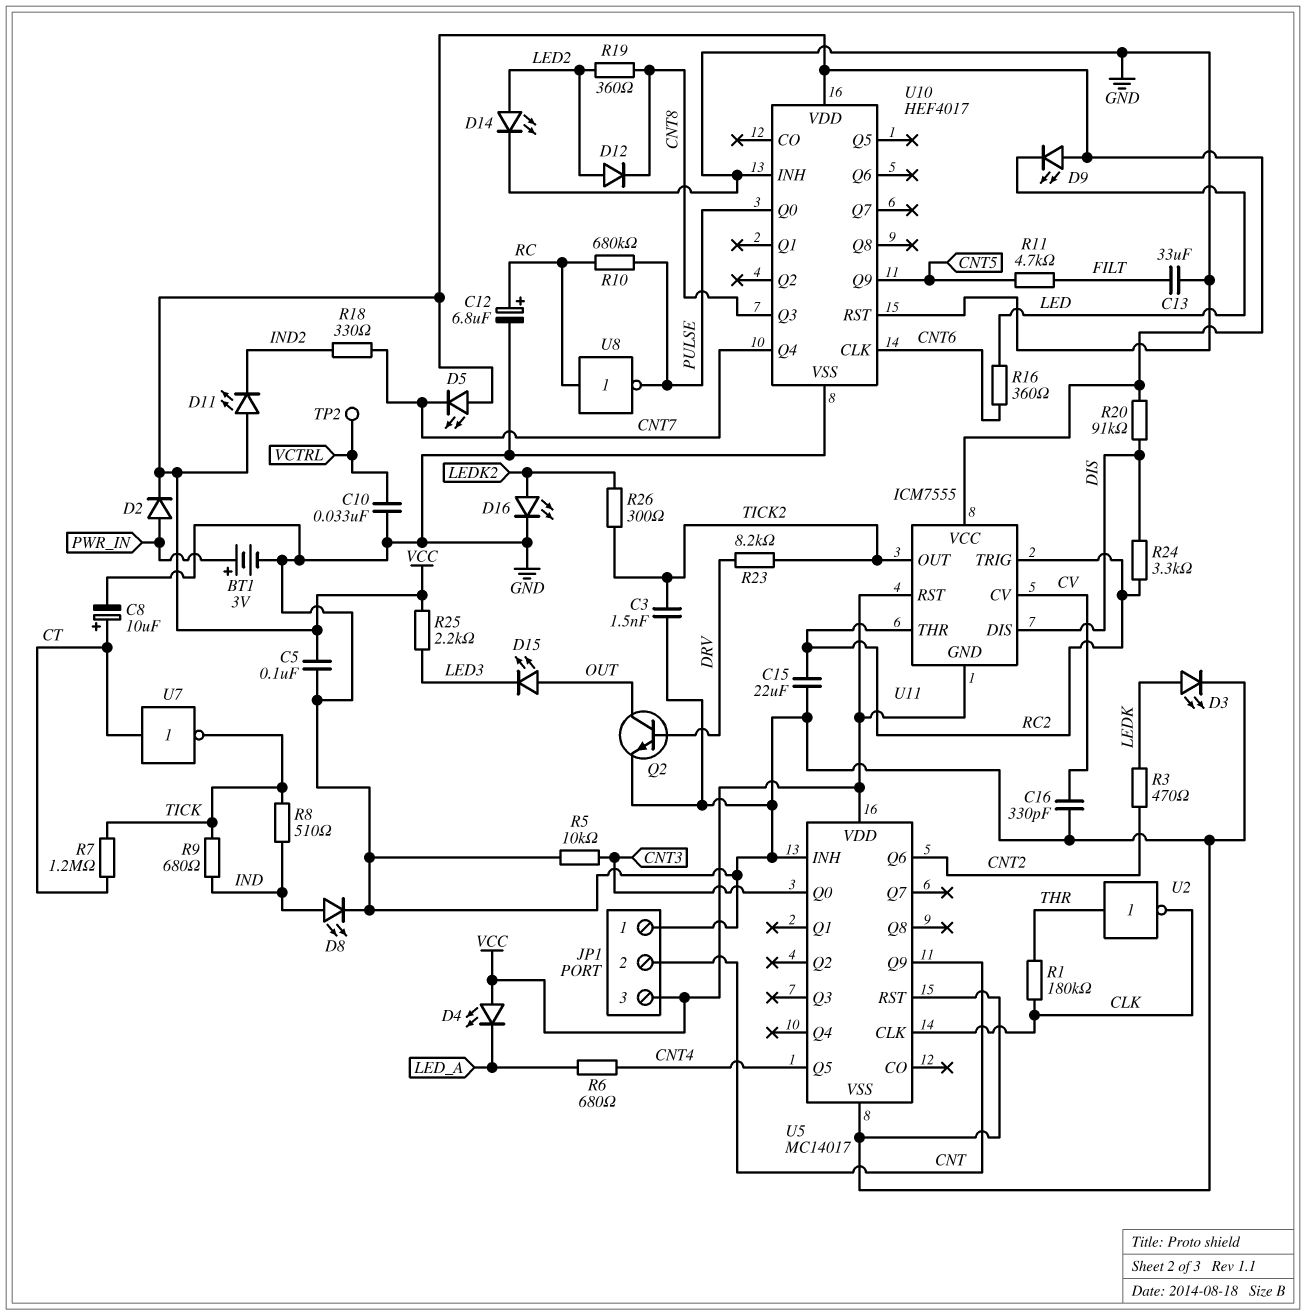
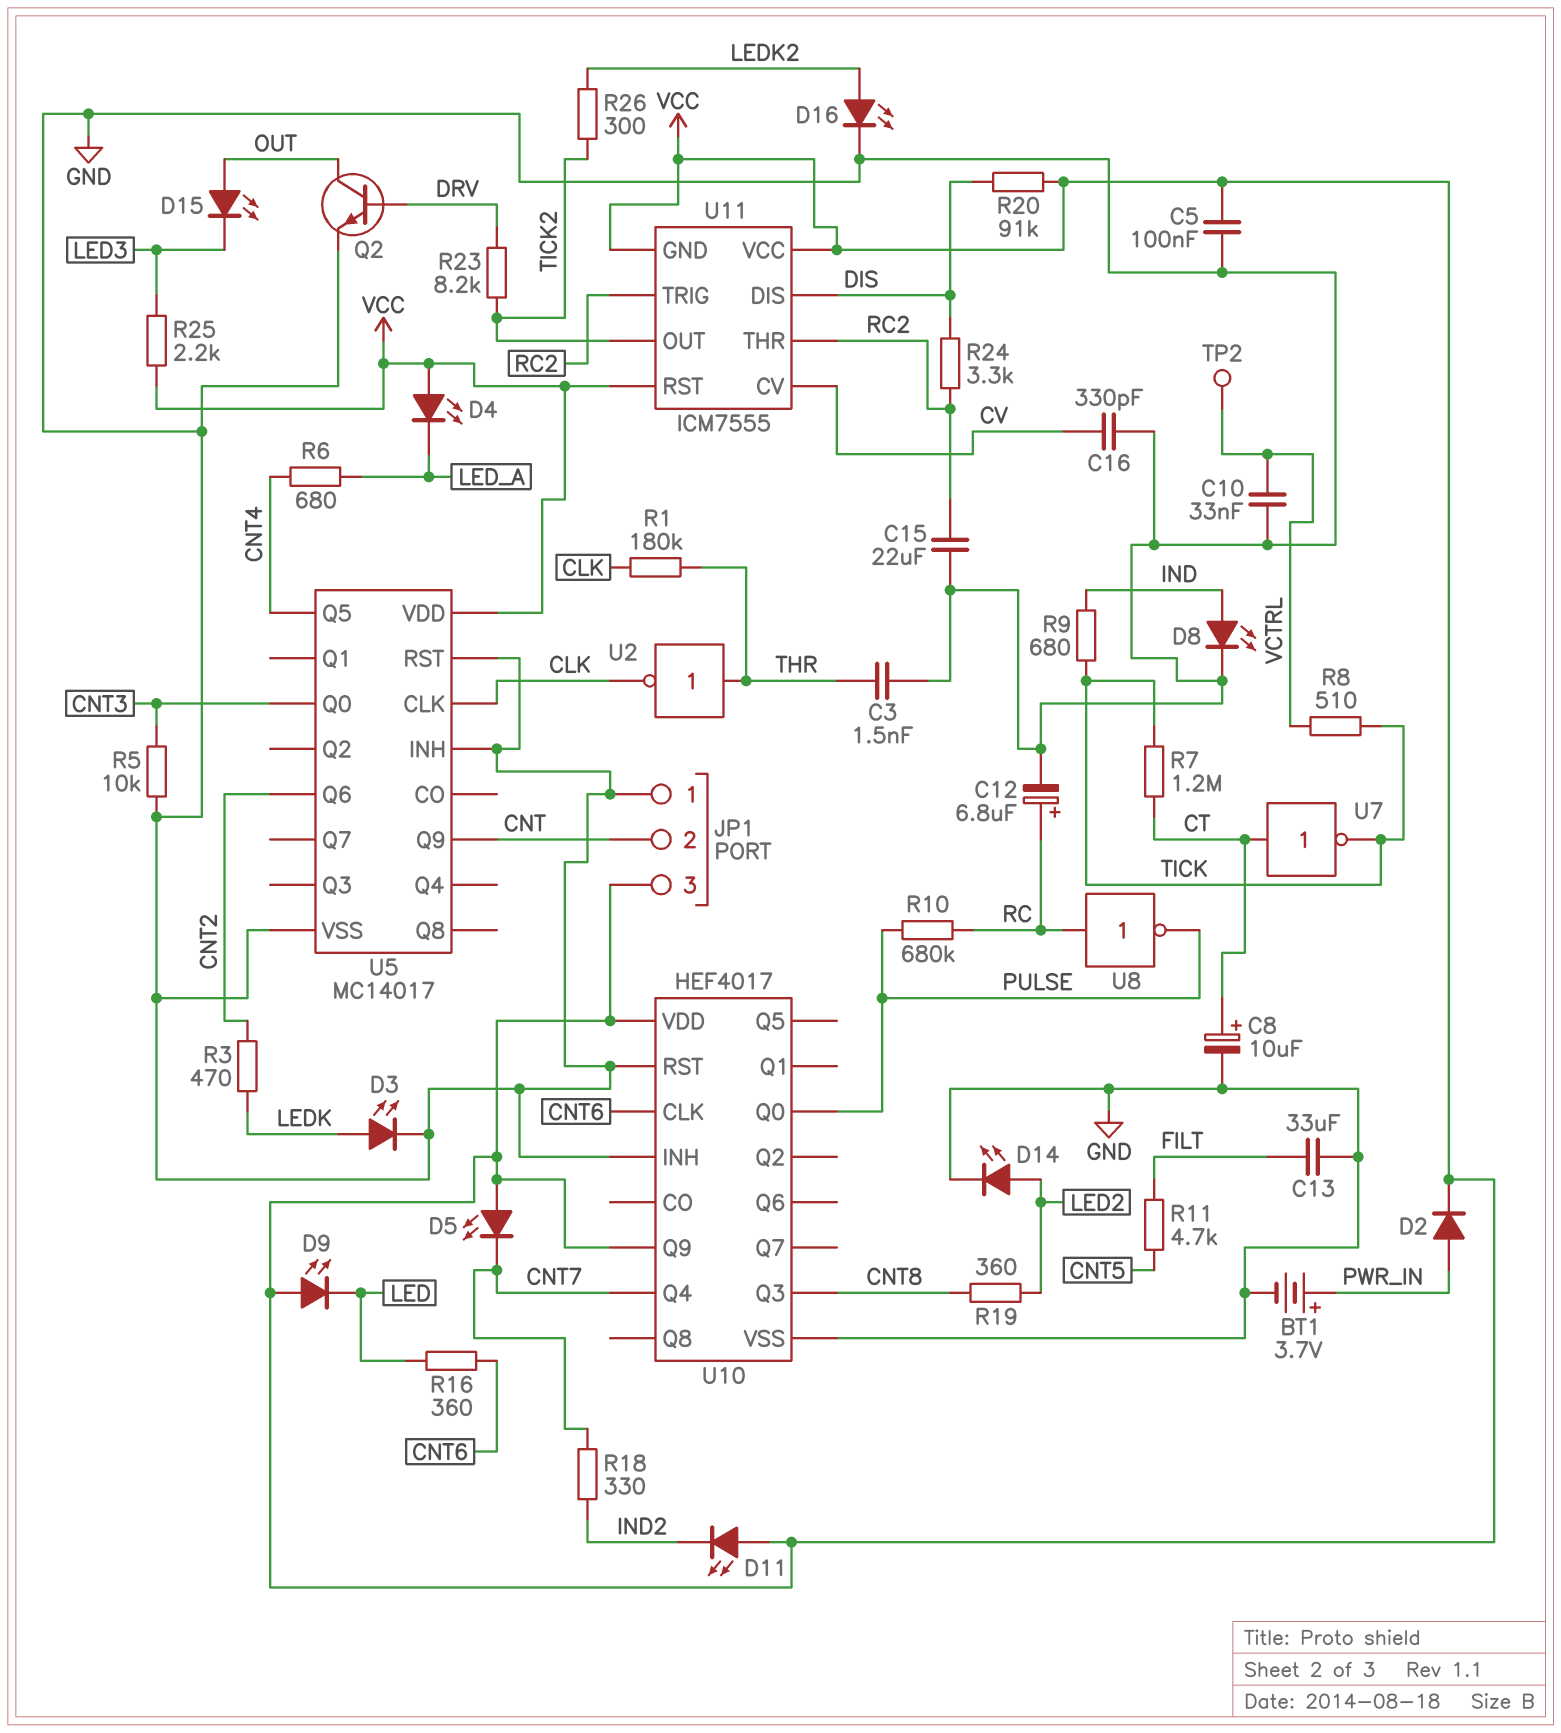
BT1: 3V (plus PWR_IN, minus GND) -> 3.7V (plus PWR_IN, minus GND)
C3: 1.5nF (GND, TICK2) -> 1.5nF (GND, THR)
D12: diode (A LED2, K CNT8) -> none
R8: 510 (IND, TICK) -> 510 (TICK, VCTRL)
U10 pin Q9: CNT5 -> VCC

